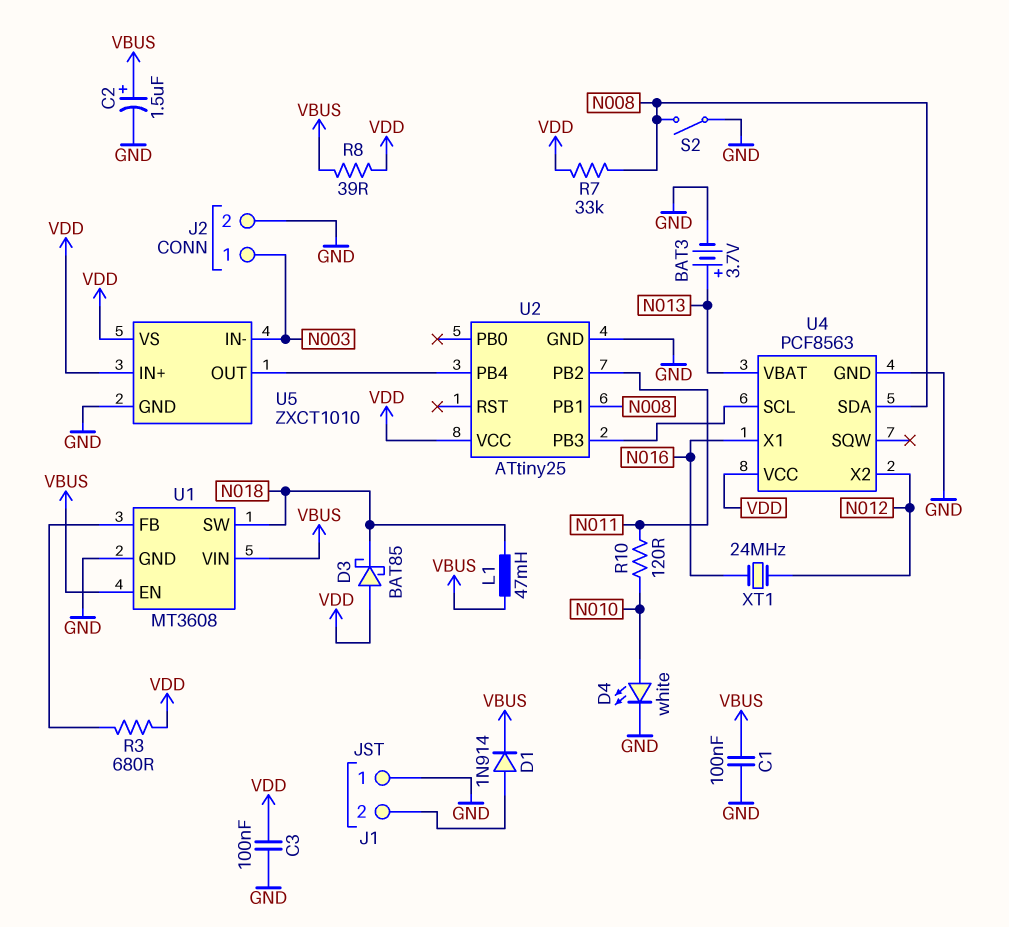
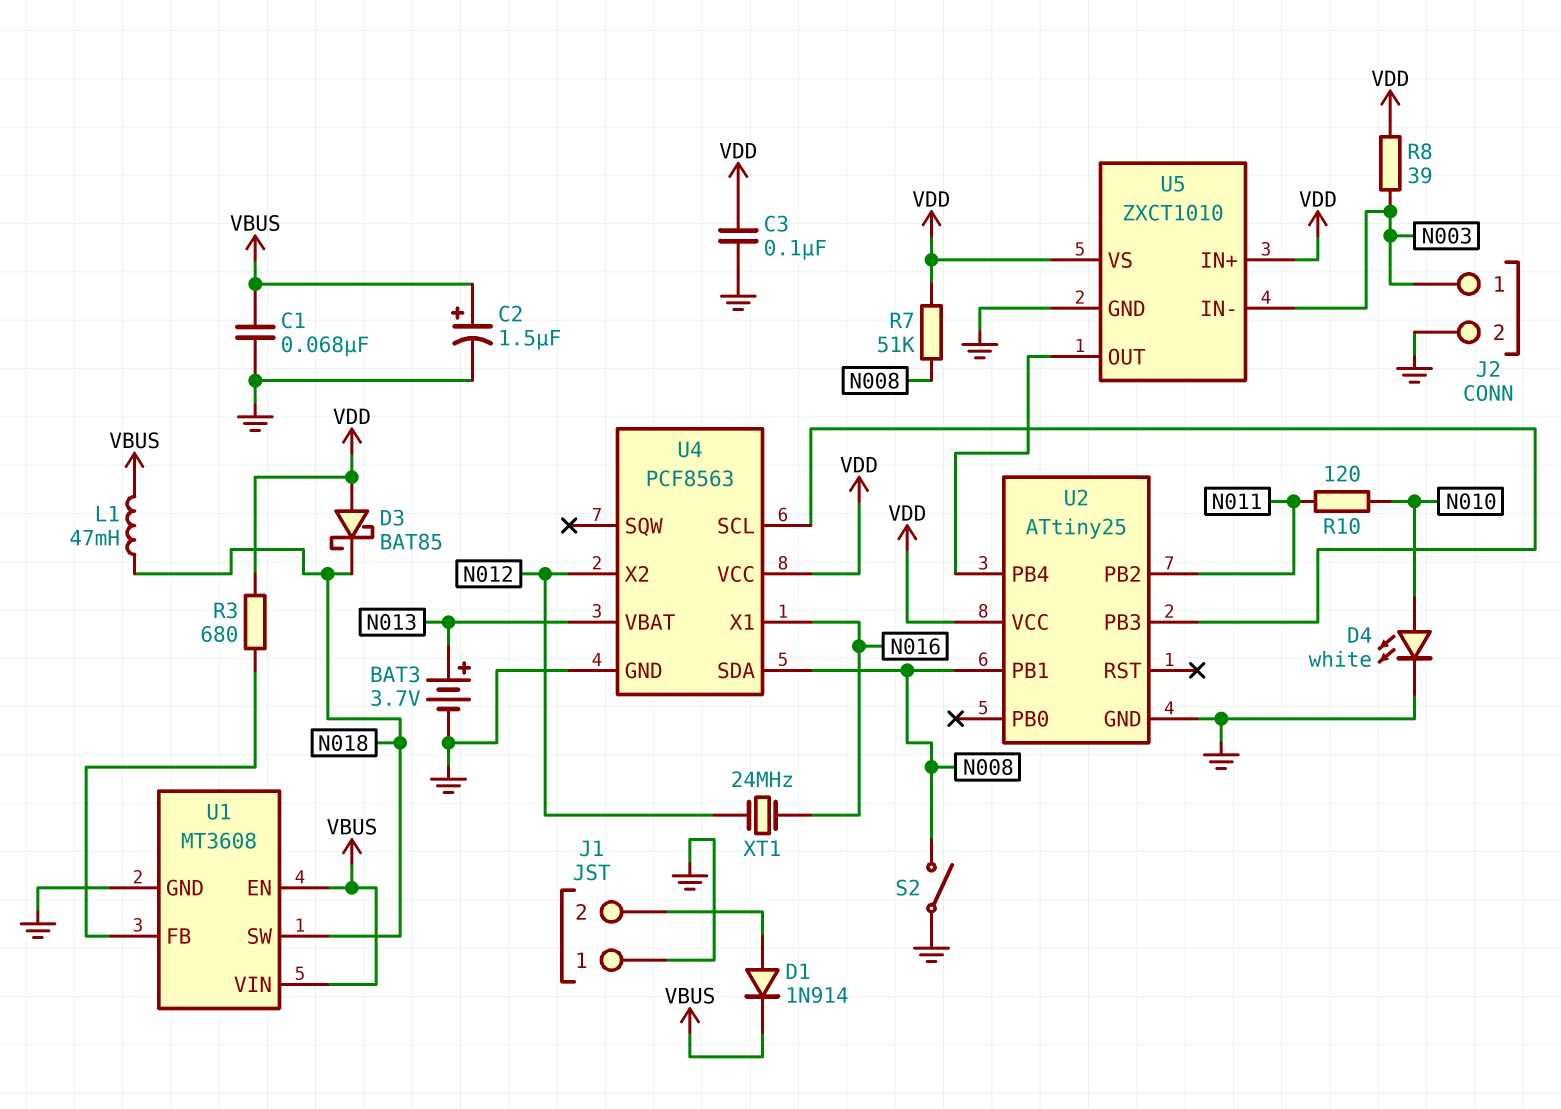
C1: 100nF (GND, VBUS) -> 68nF (GND, VBUS)
R7: 33k (N008, VDD) -> 51k (N008, VDD)
R8: 39 (VBUS, VDD) -> 39 (N003, VDD)

